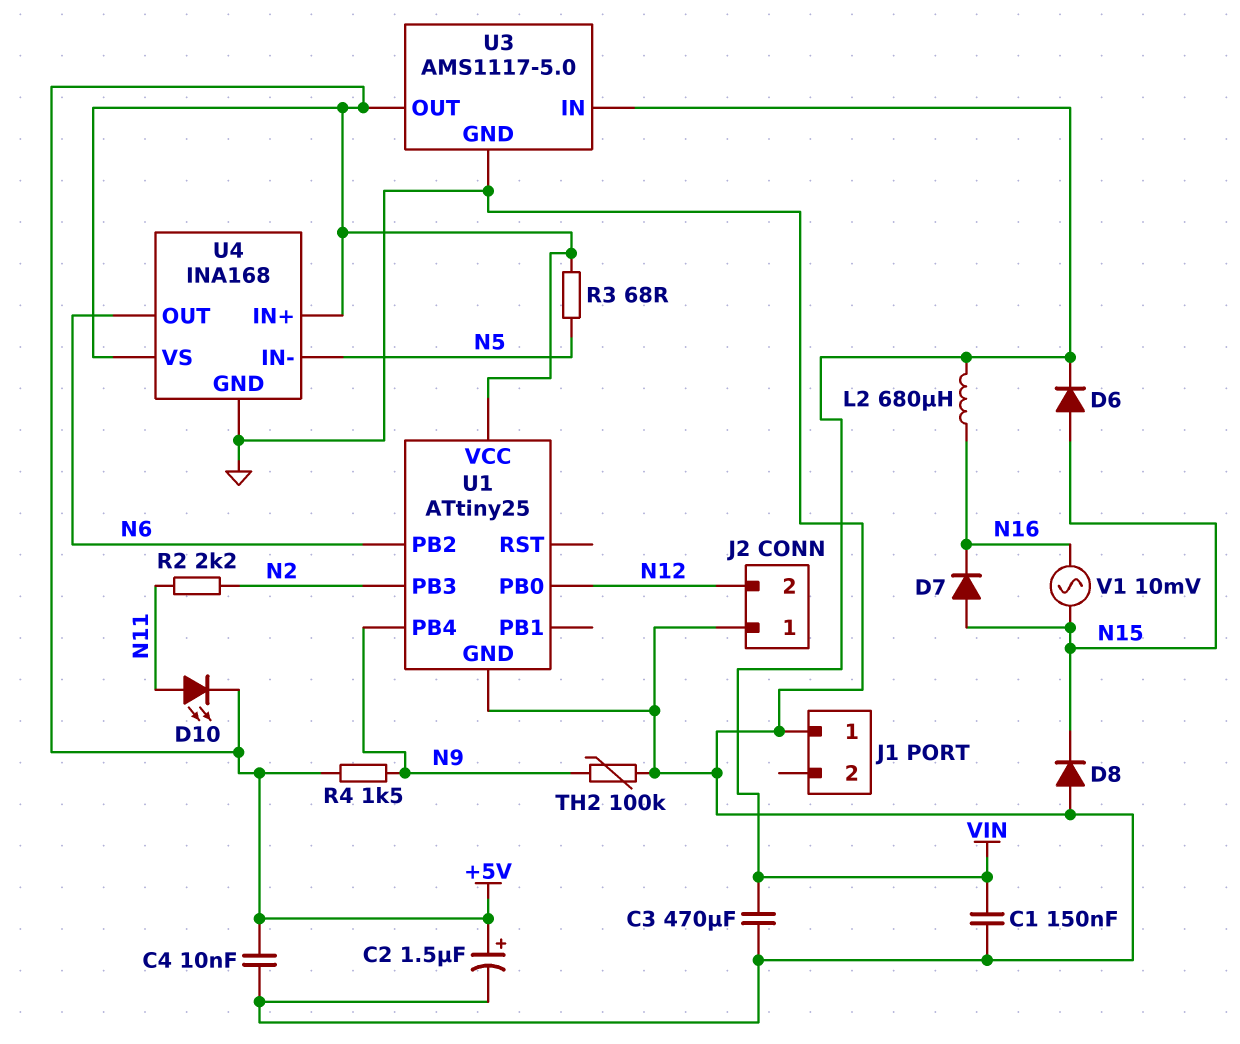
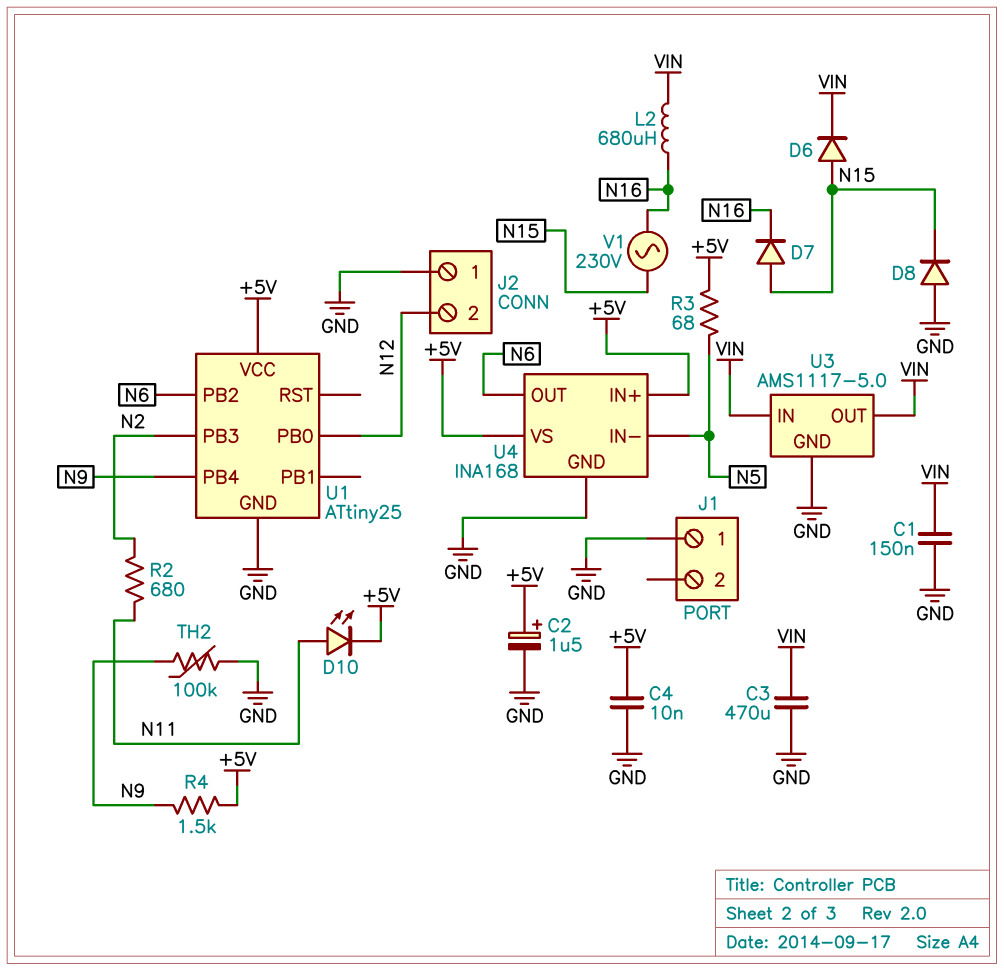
R2: 2.2k (N2, N11) -> 680 (N2, N11)
U3 pin OUT: +5V -> VIN
V1: AC 10mV (N15, N16) -> AC 230V (N15, N16)

